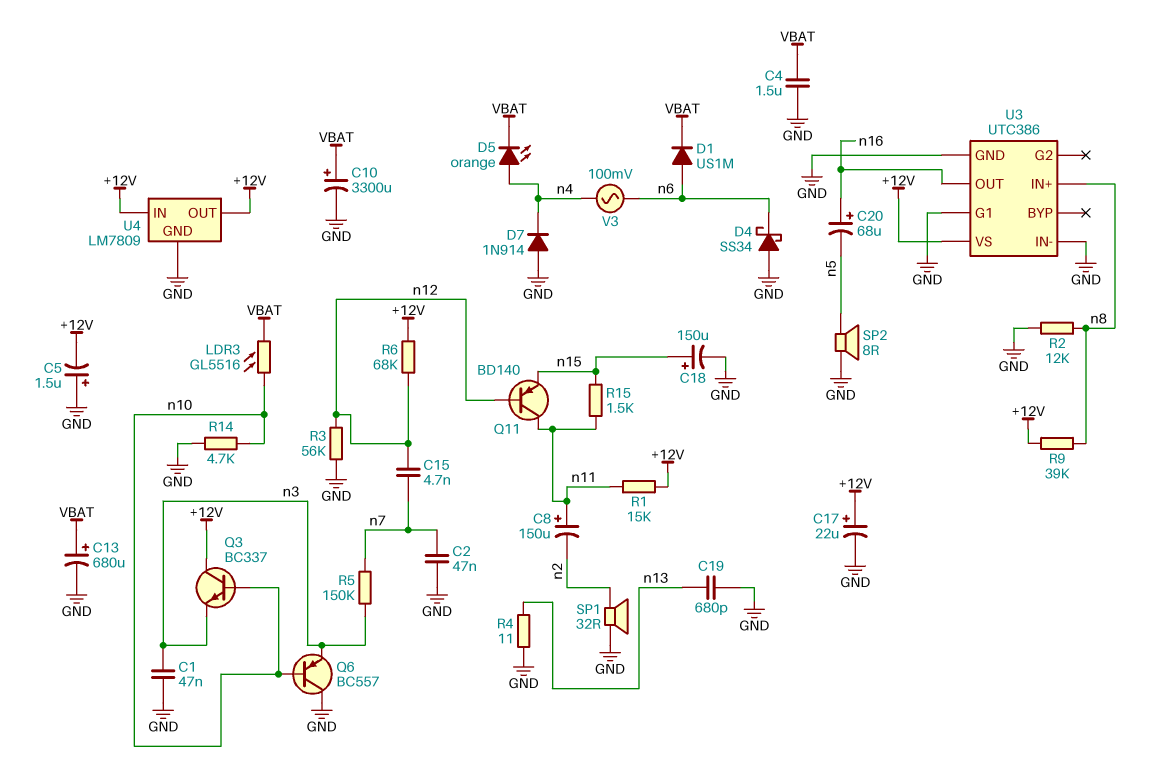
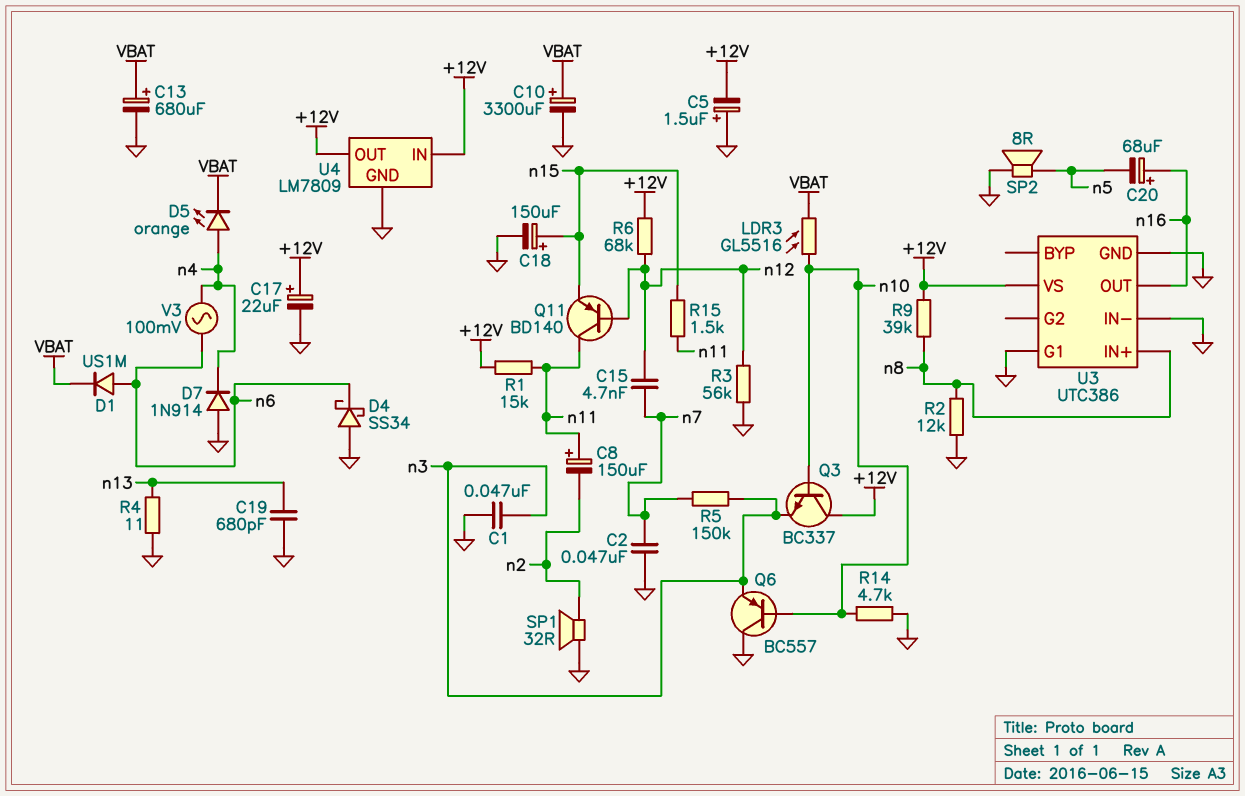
C4: 1.5uF (GND, VBAT) -> none

